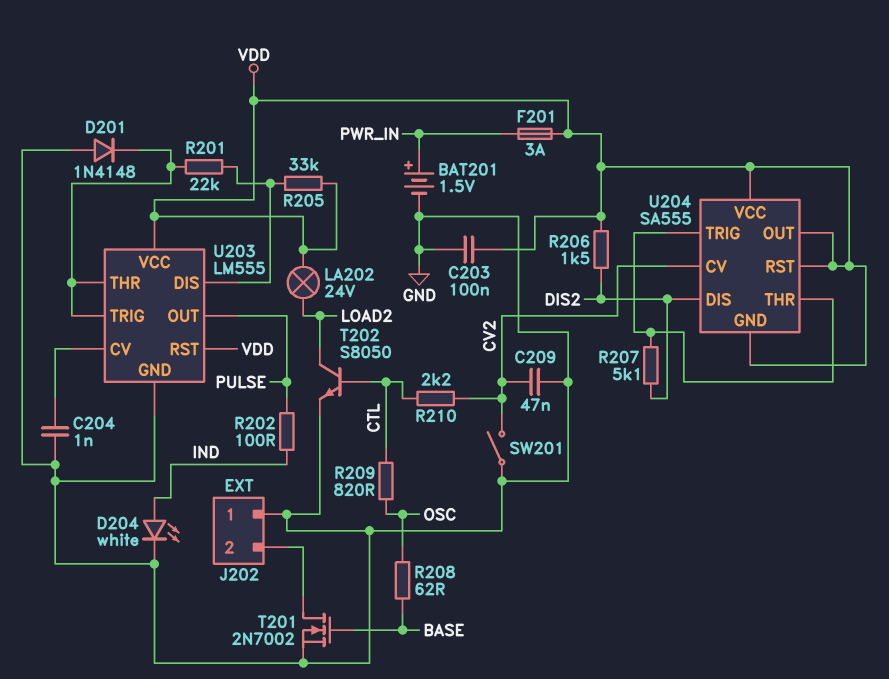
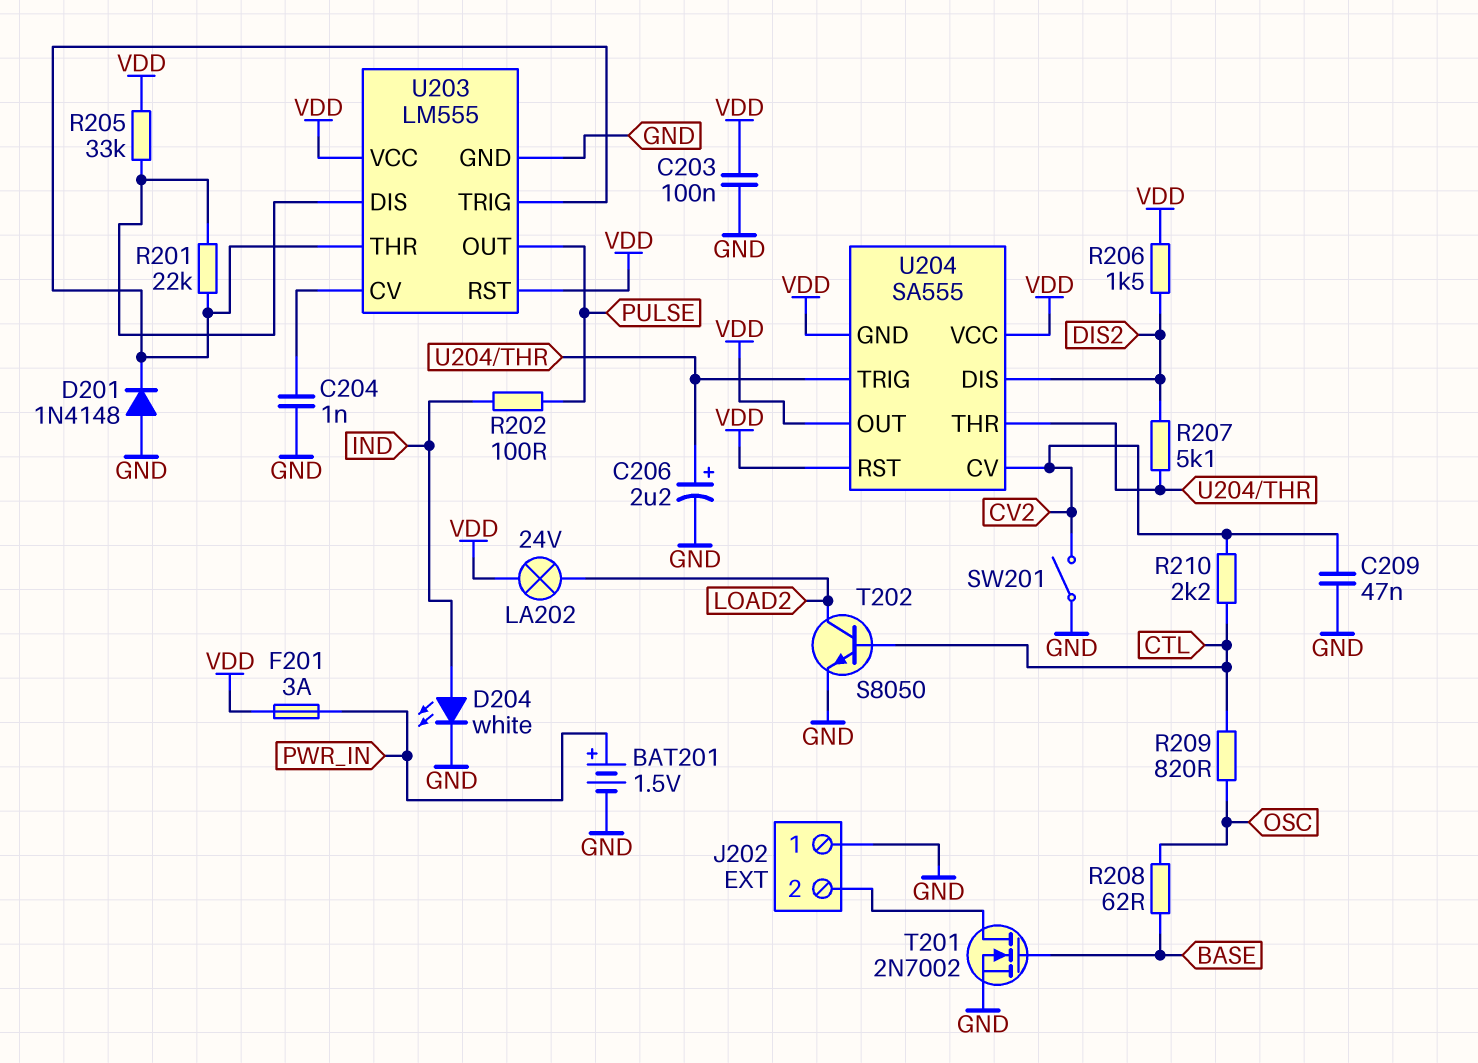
C206: none -> 2.2uF (plus U204/THR, minus GND)

